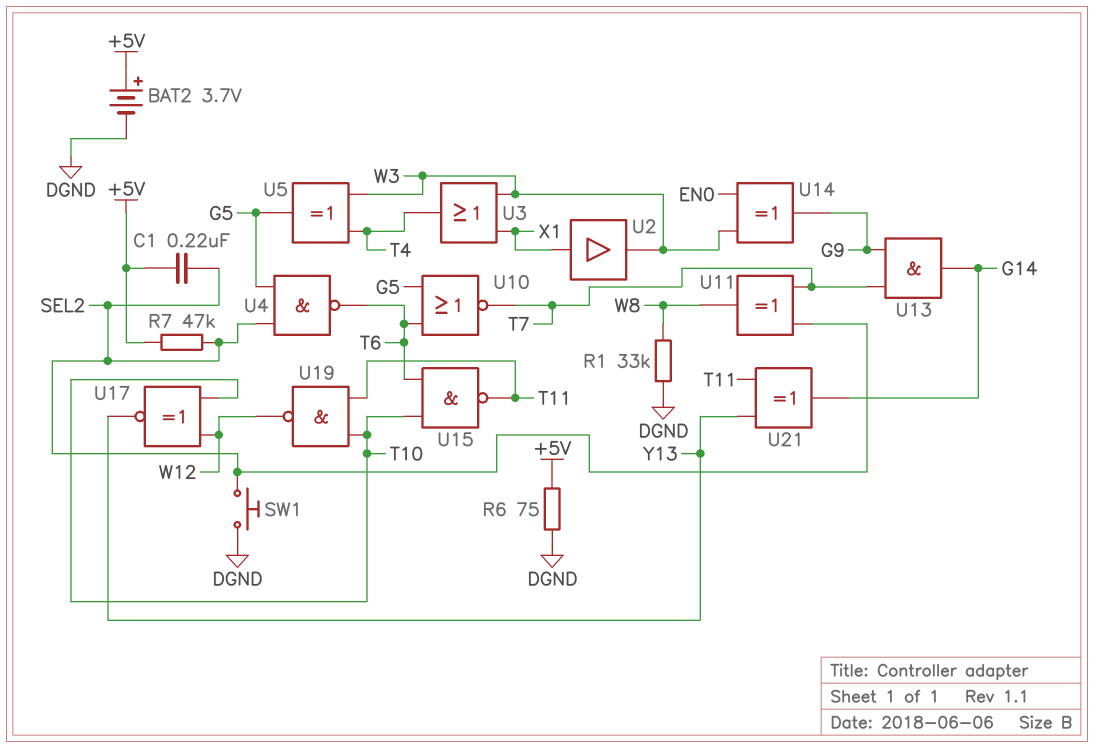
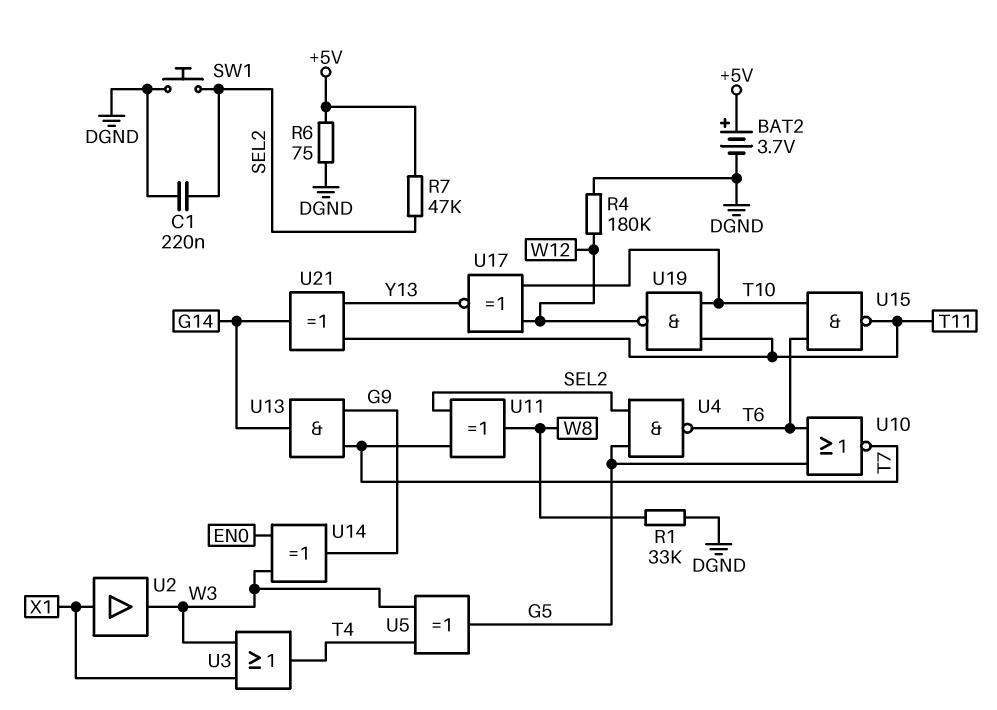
C1: 220nF (+5V, SEL2) -> 220nF (DGND, SEL2)
R4: none -> 180k (DGND, W12)

